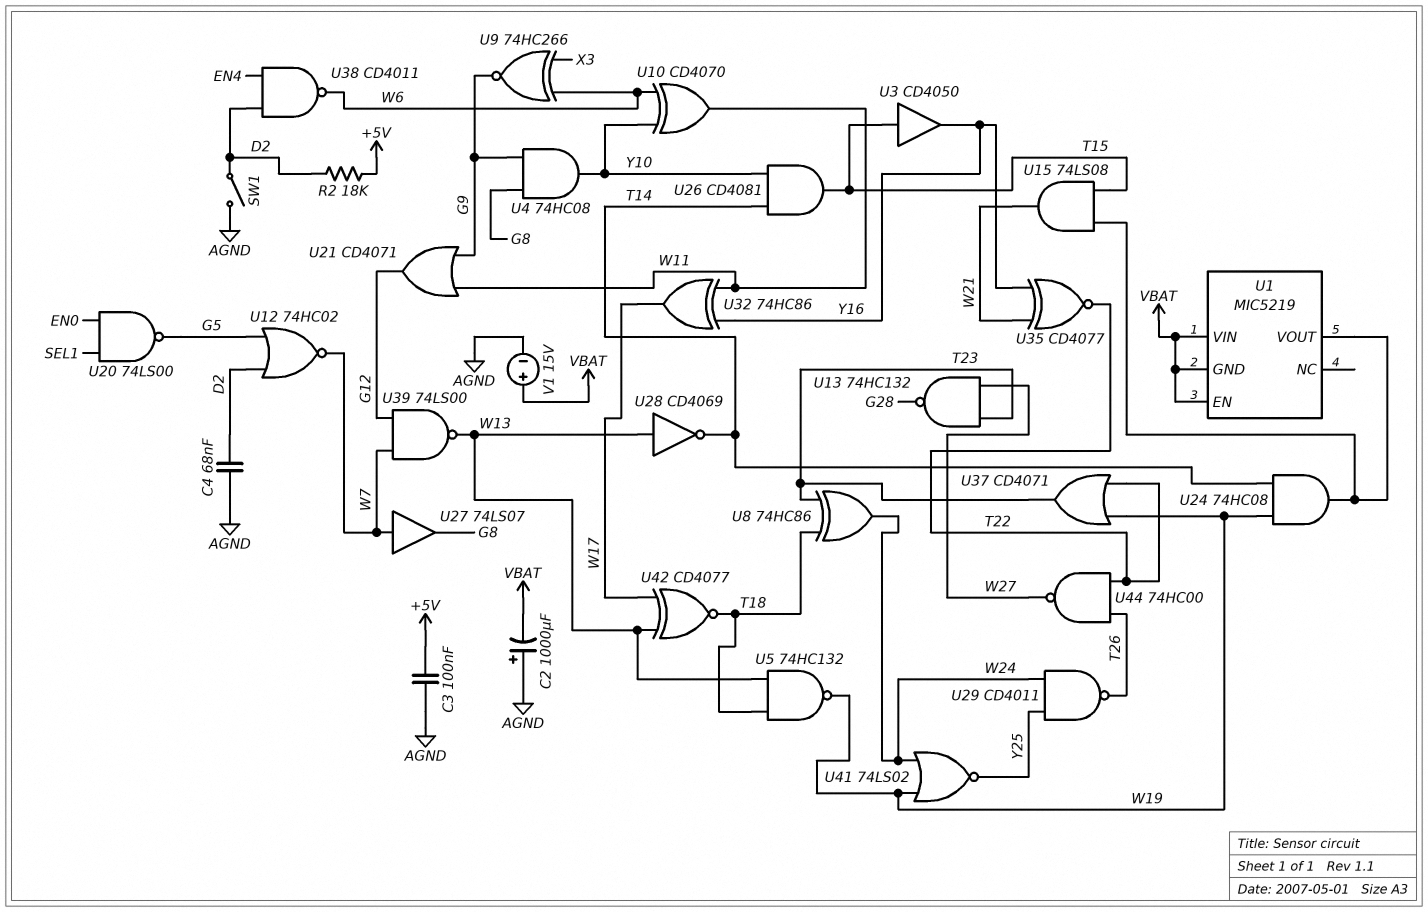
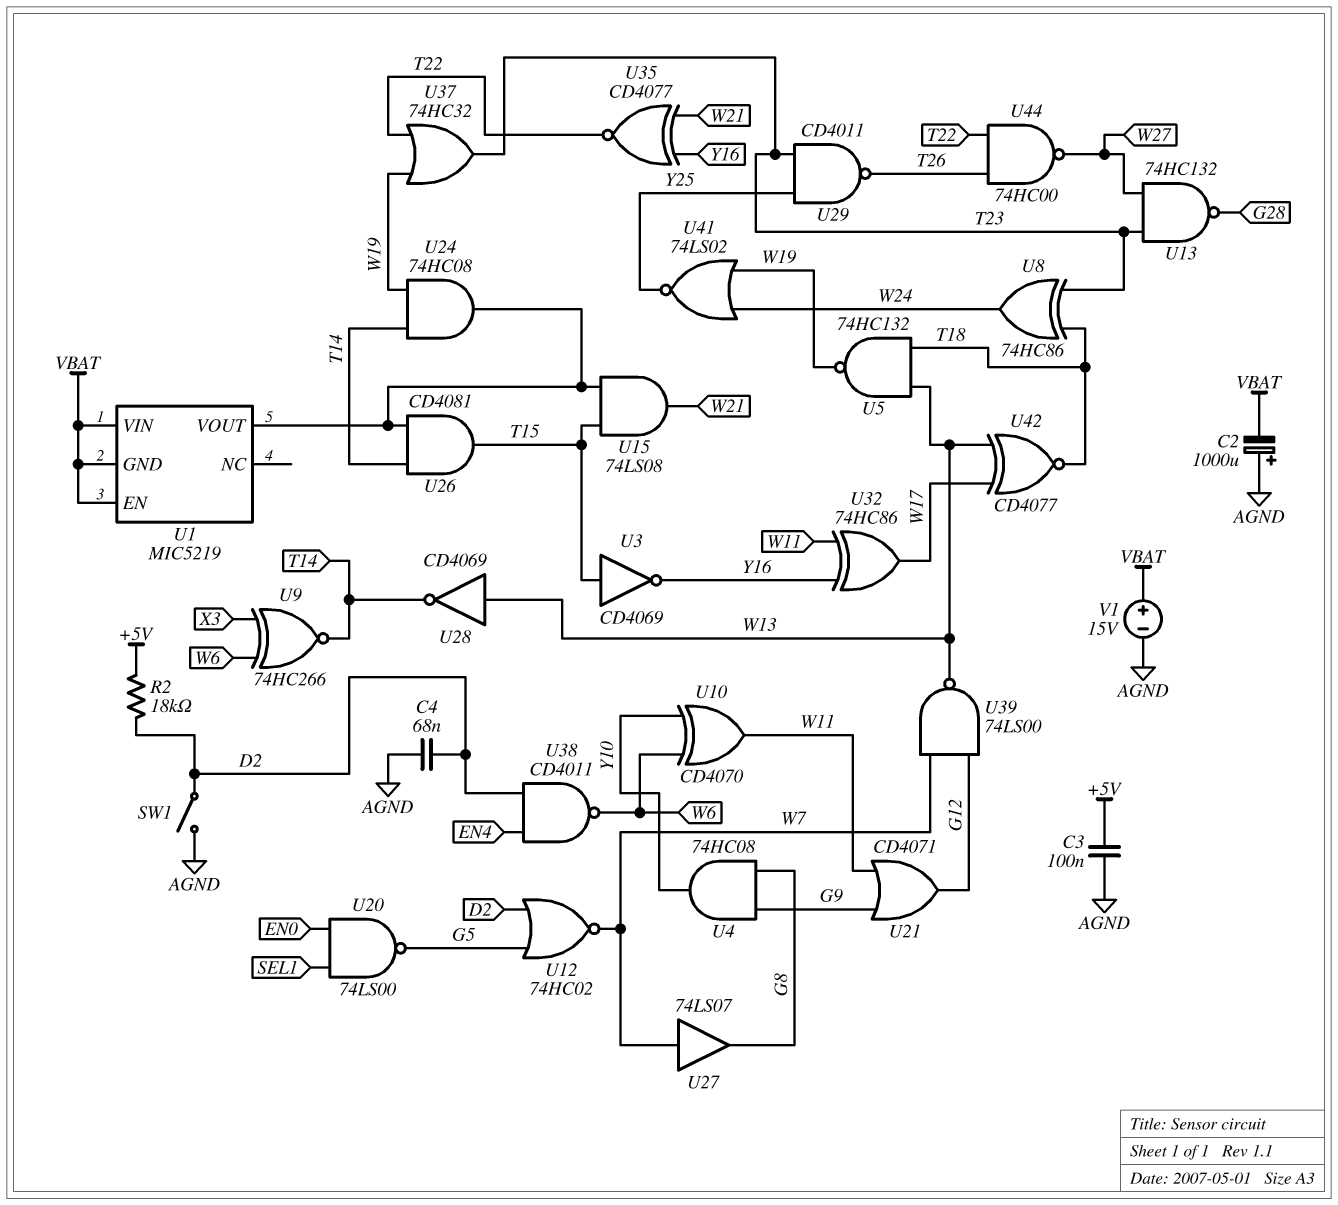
U3: buffer CD4050 (in T15, out Y16) -> NOT CD4069 (in T15, out Y16)
U9: XNOR 74HC266 (in W6, in X3, out G9) -> XNOR 74HC266 (in W6, in X3, out T14)
U26: AND CD4081 (in T14, in Y10, out T15) -> AND CD4081 (in T14, in U1/VOUT, out T15)
U29: NAND CD4011 (in W24, in Y25, out T26) -> NAND CD4011 (in T23, in Y25, out T26)
U37: OR CD4071 (in T22, in W19, out T23) -> OR 74HC32 (in T22, in W19, out T23)

